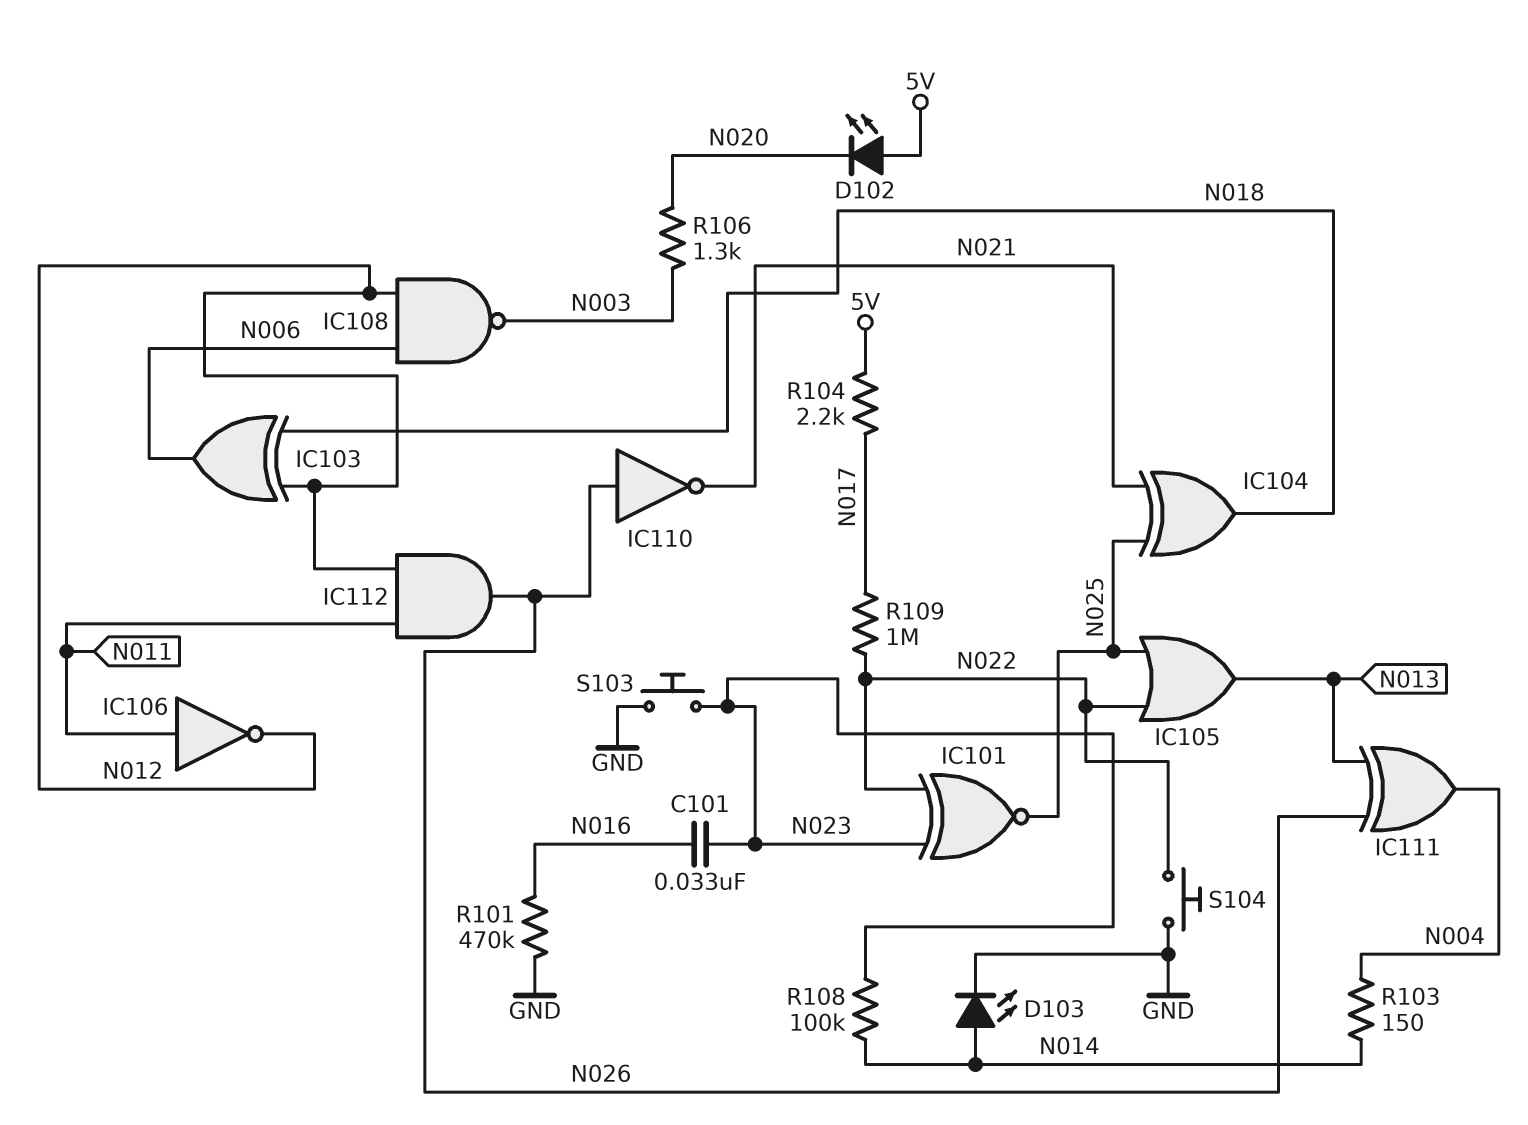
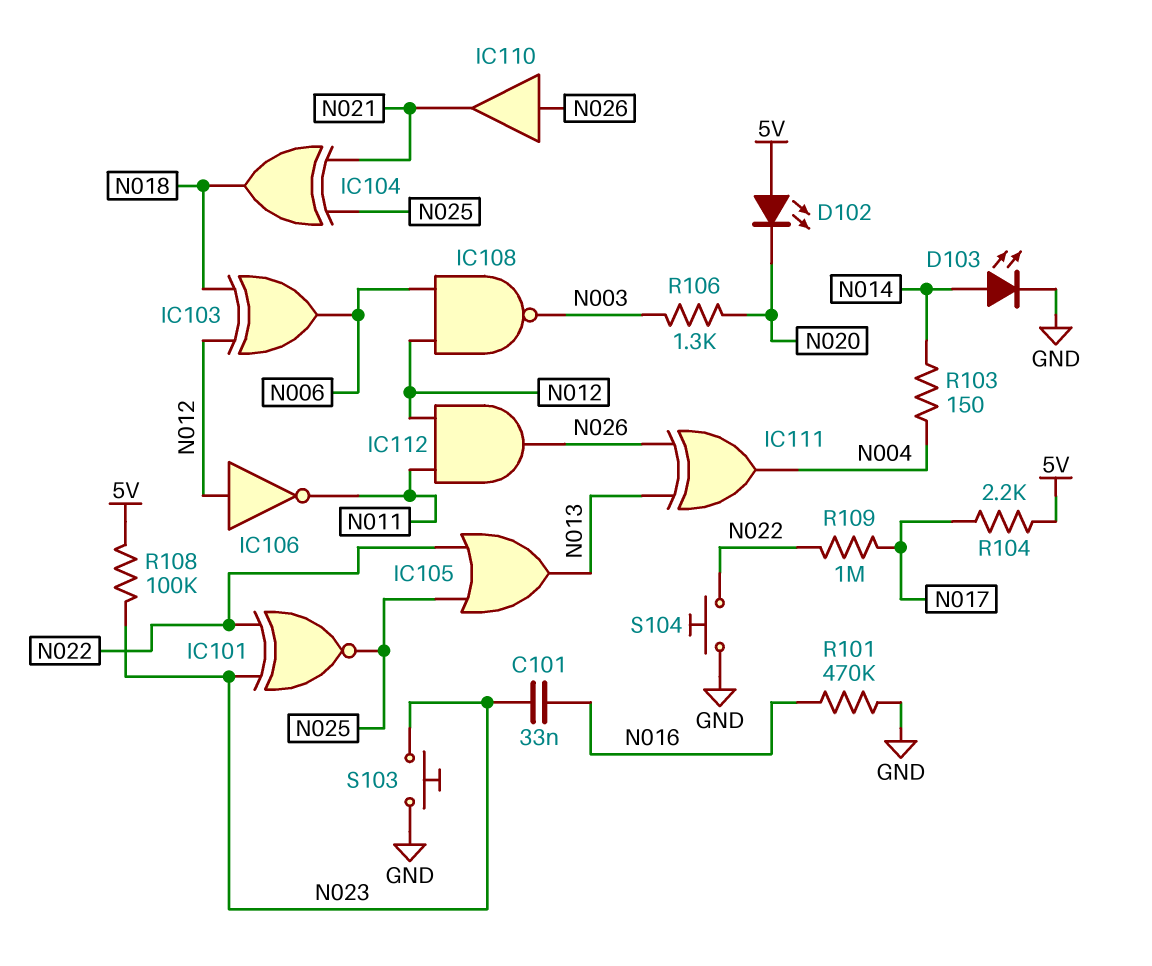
IC106: NOT (in N011, out N012) -> NOT (in N012, out N011)
IC110: NOT (in N026, out N021) -> buffer (in N026, out N021)
R108: 100k (N014, N023) -> 100k (5V, N023)

